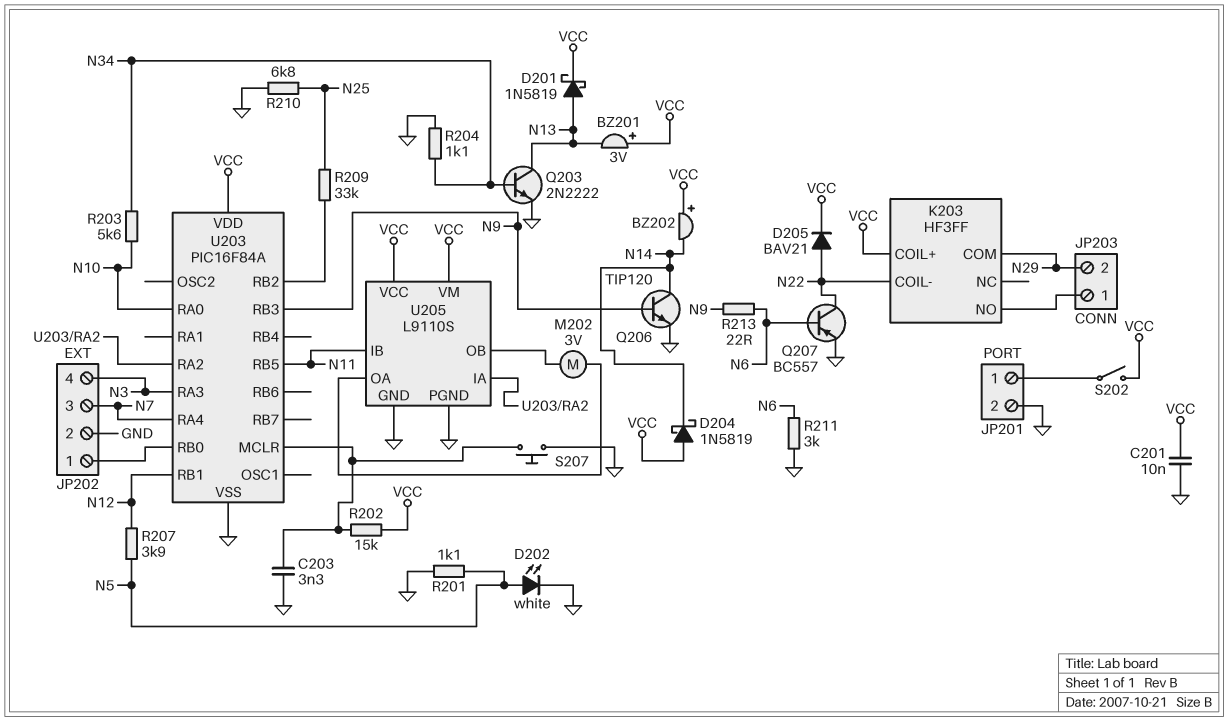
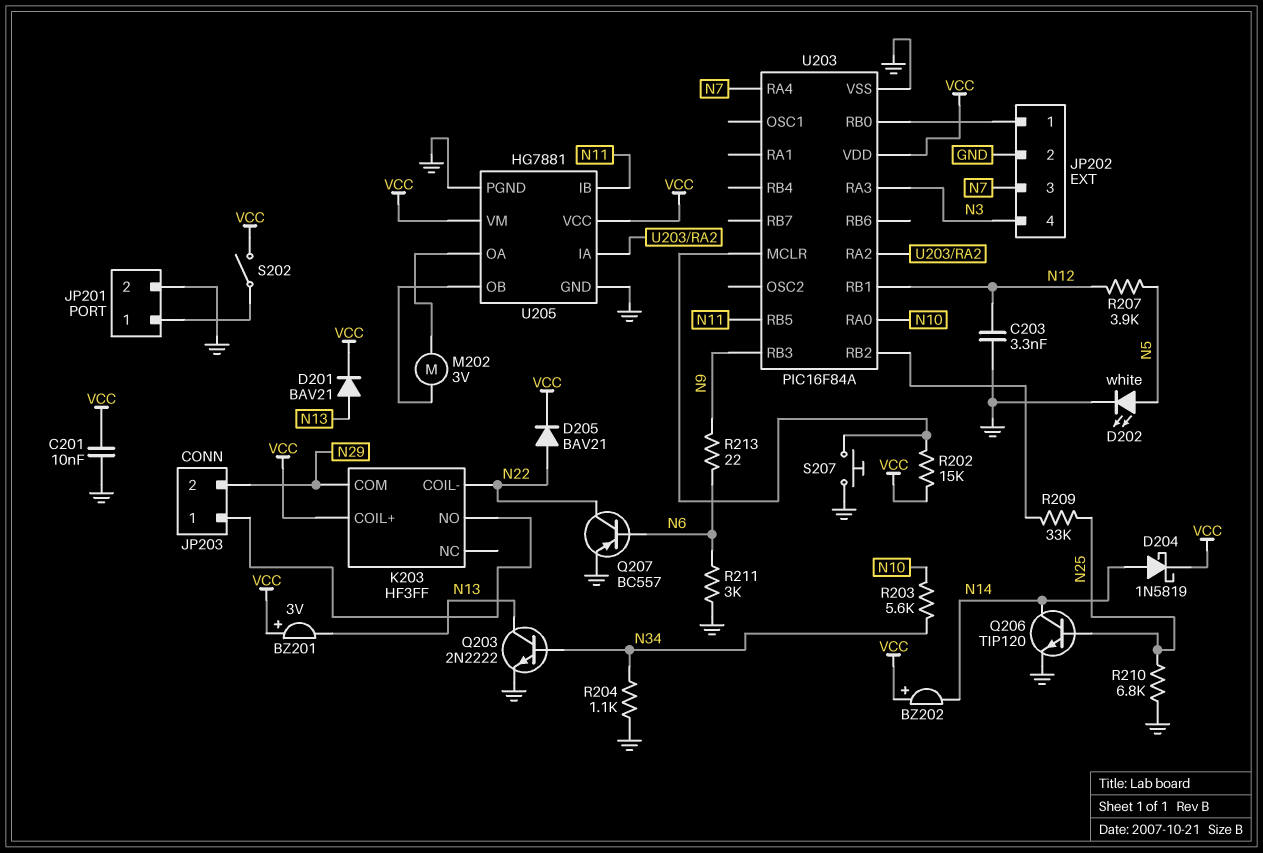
C203: 3.3nF (GND, U203/MCLR) -> 3.3nF (GND, N12)
D201: schottky 1N5819 (A N13, K VCC) -> diode BAV21 (A N13, K VCC)
D204: schottky 1N5819 (A VCC, K N14) -> schottky 1N5819 (A N14, K VCC)
Q206: NPN TIP120 (B N9, C N14, E GND) -> NPN TIP120 (B N25, C N14, E GND)
R201: 1.1k (GND, N5) -> none
U205: L9110S -> HG7881

